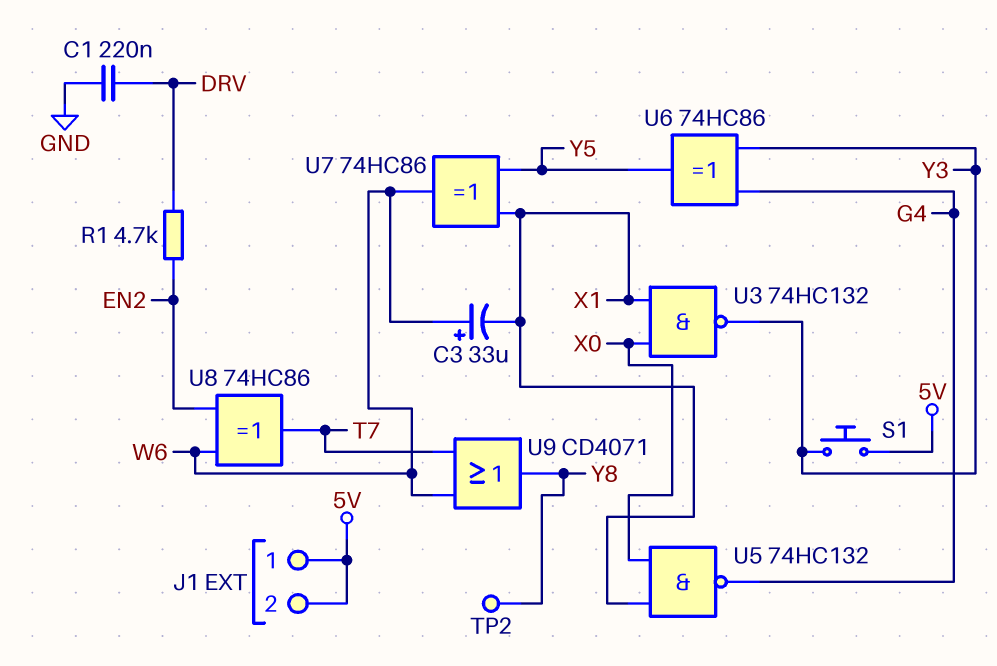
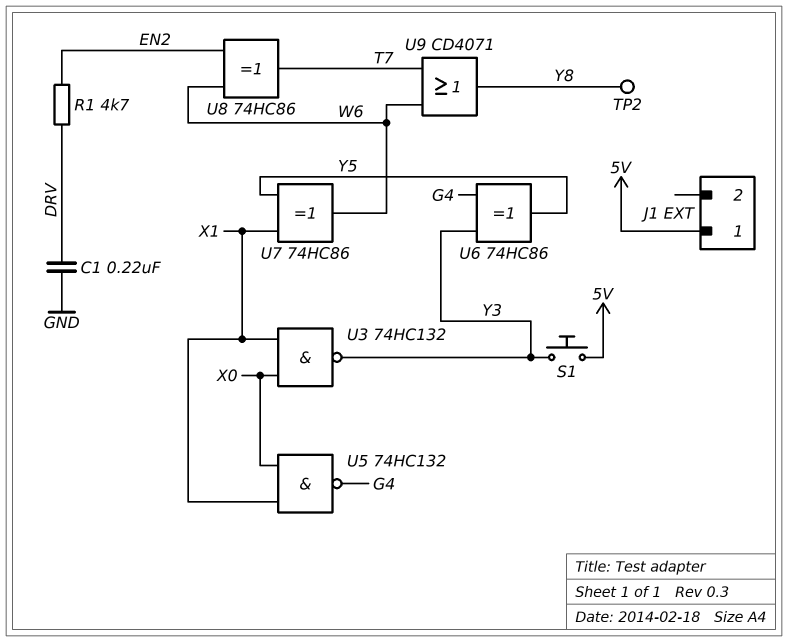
C3: 33uF (plus W6, minus X1) -> none
J1 pin 2: 5V -> none

